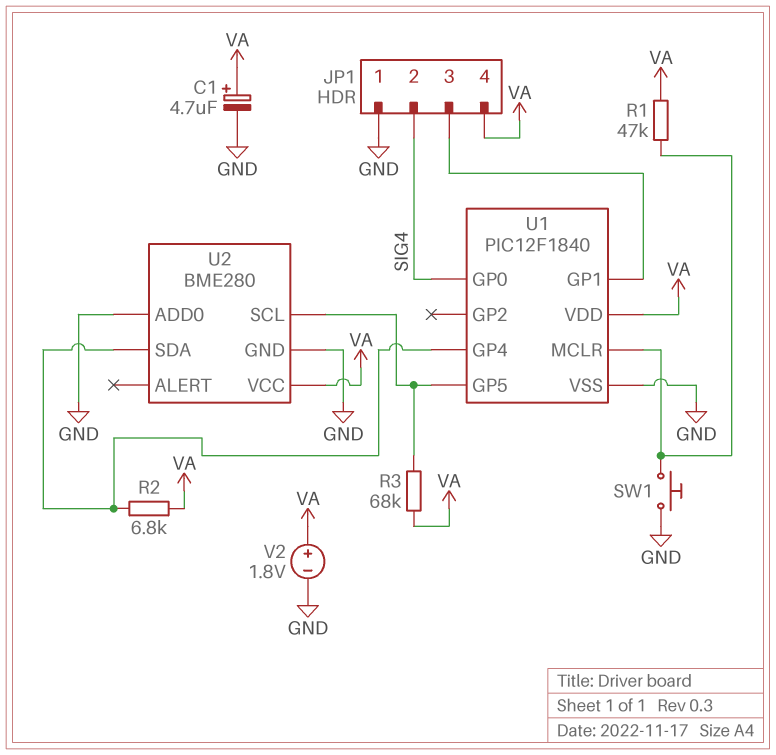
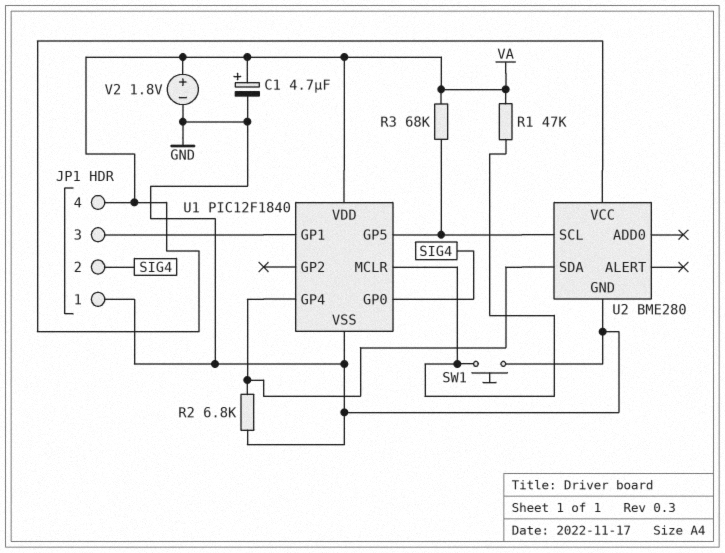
R2: 6.8k (U1/GP4, VA) -> 6.8k (GND, U1/GP4)
U2 pin ADD0: GND -> none

